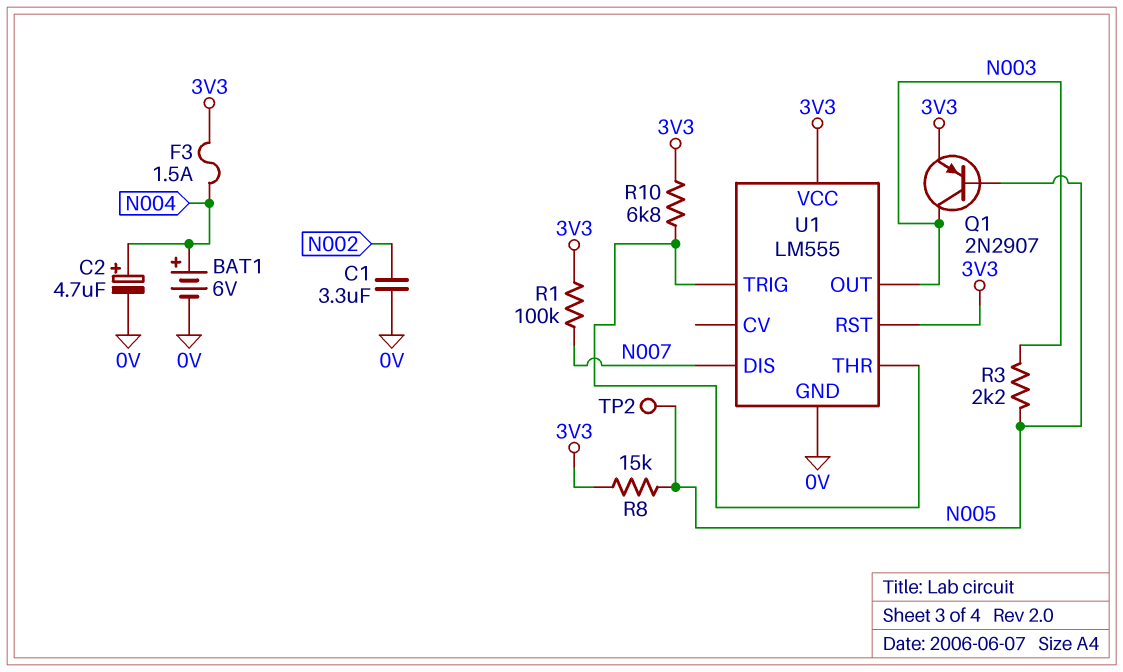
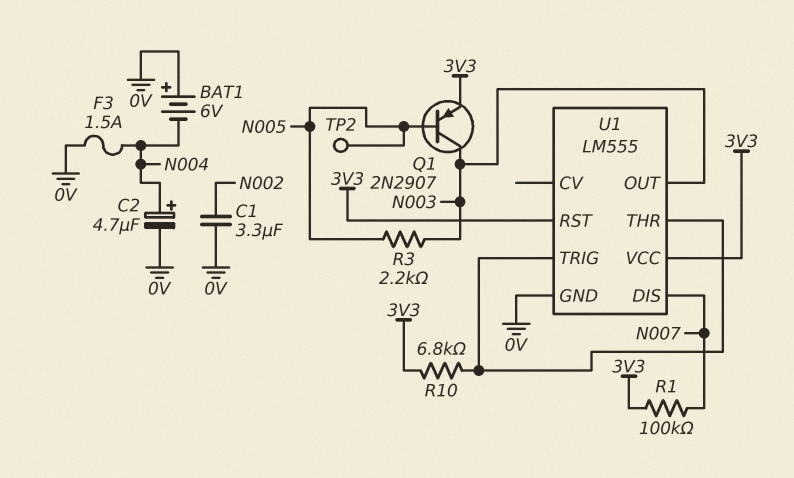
BAT1: 6V (plus N004, minus 0V) -> 6V (plus 0V, minus N004)
F3: 1.5A (3V3, N004) -> 1.5A (0V, N004)
R8: 15k (3V3, N005) -> none

